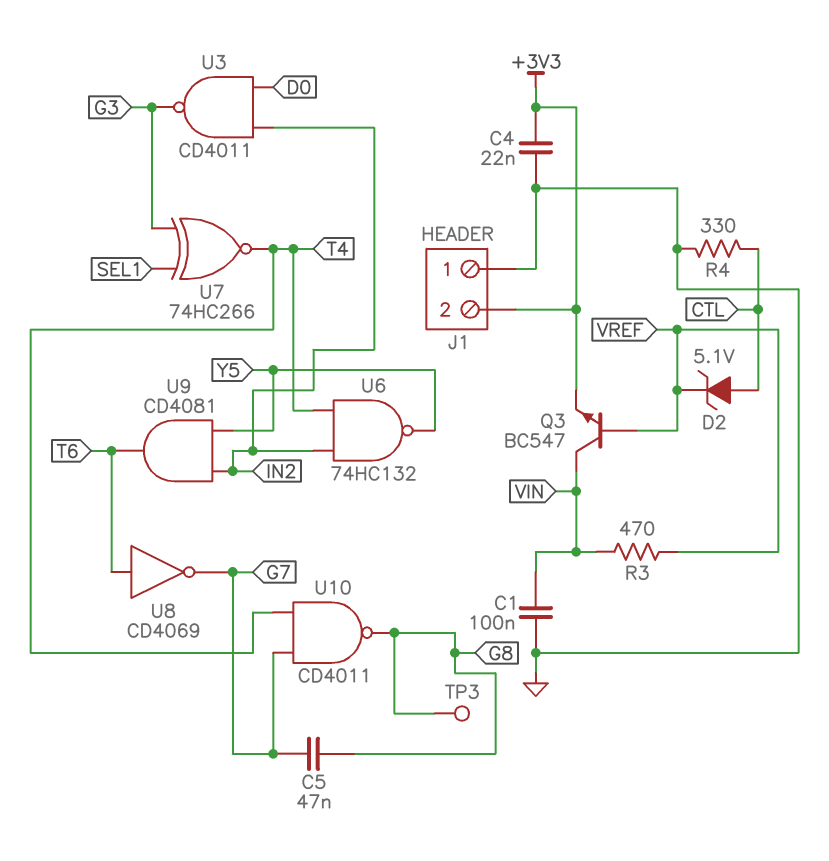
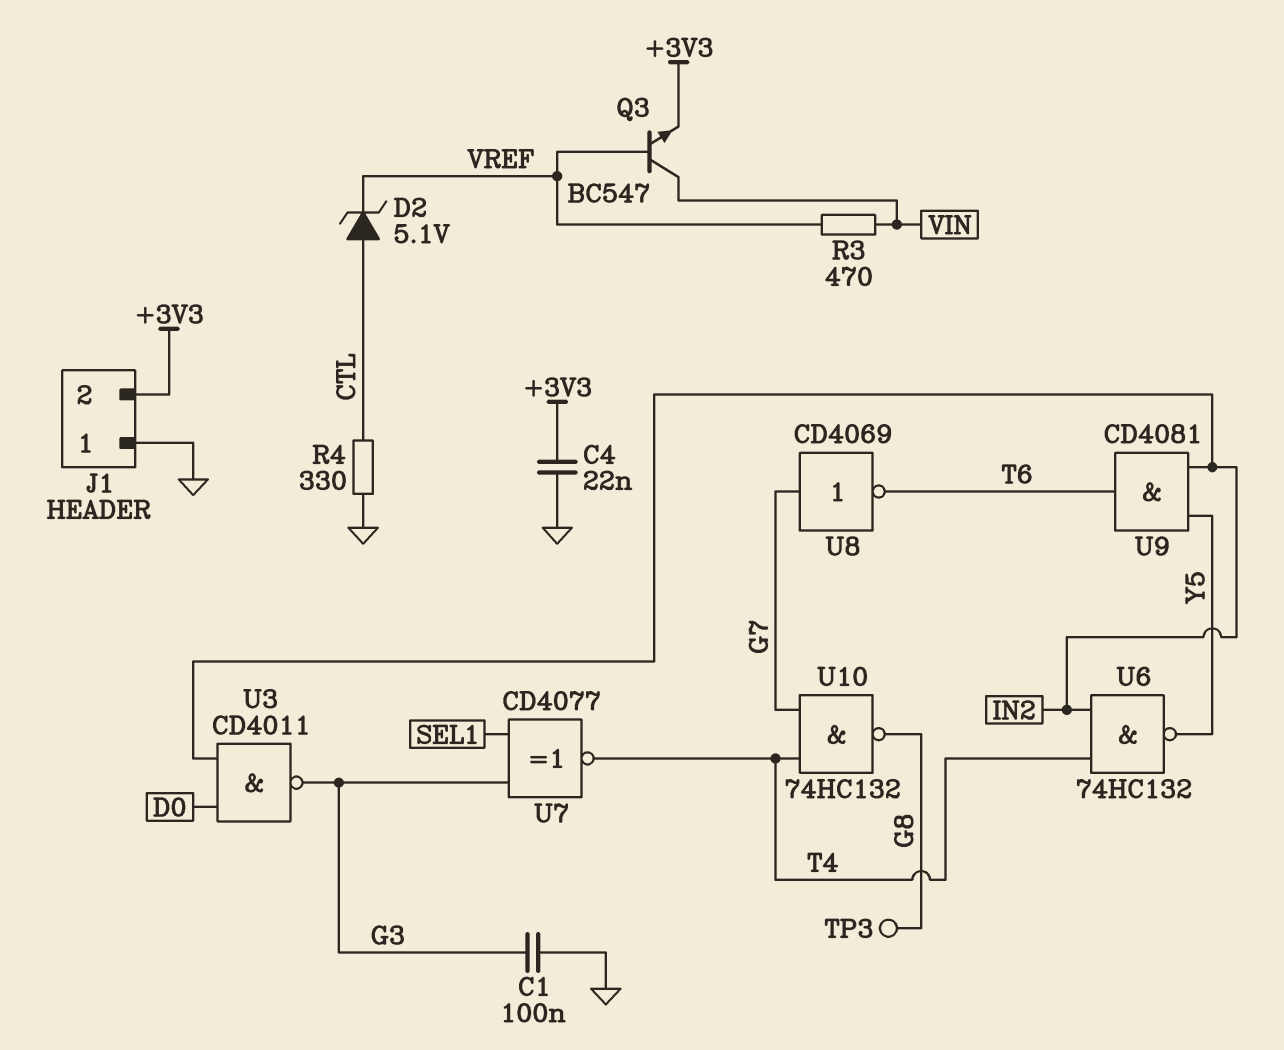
C1: 100nF (GND, VIN) -> 100nF (G3, GND)
C5: 47nF (G7, G8) -> none
U7: XNOR 74HC266 (in G3, in SEL1, out T4) -> XNOR CD4077 (in G3, in SEL1, out T4)
U8: NOT CD4069 (in T6, out G7) -> NOT CD4069 (in G7, out T6)
U10: NAND CD4011 (in G7, in T4, out G8) -> NAND 74HC132 (in G7, in T4, out G8)

